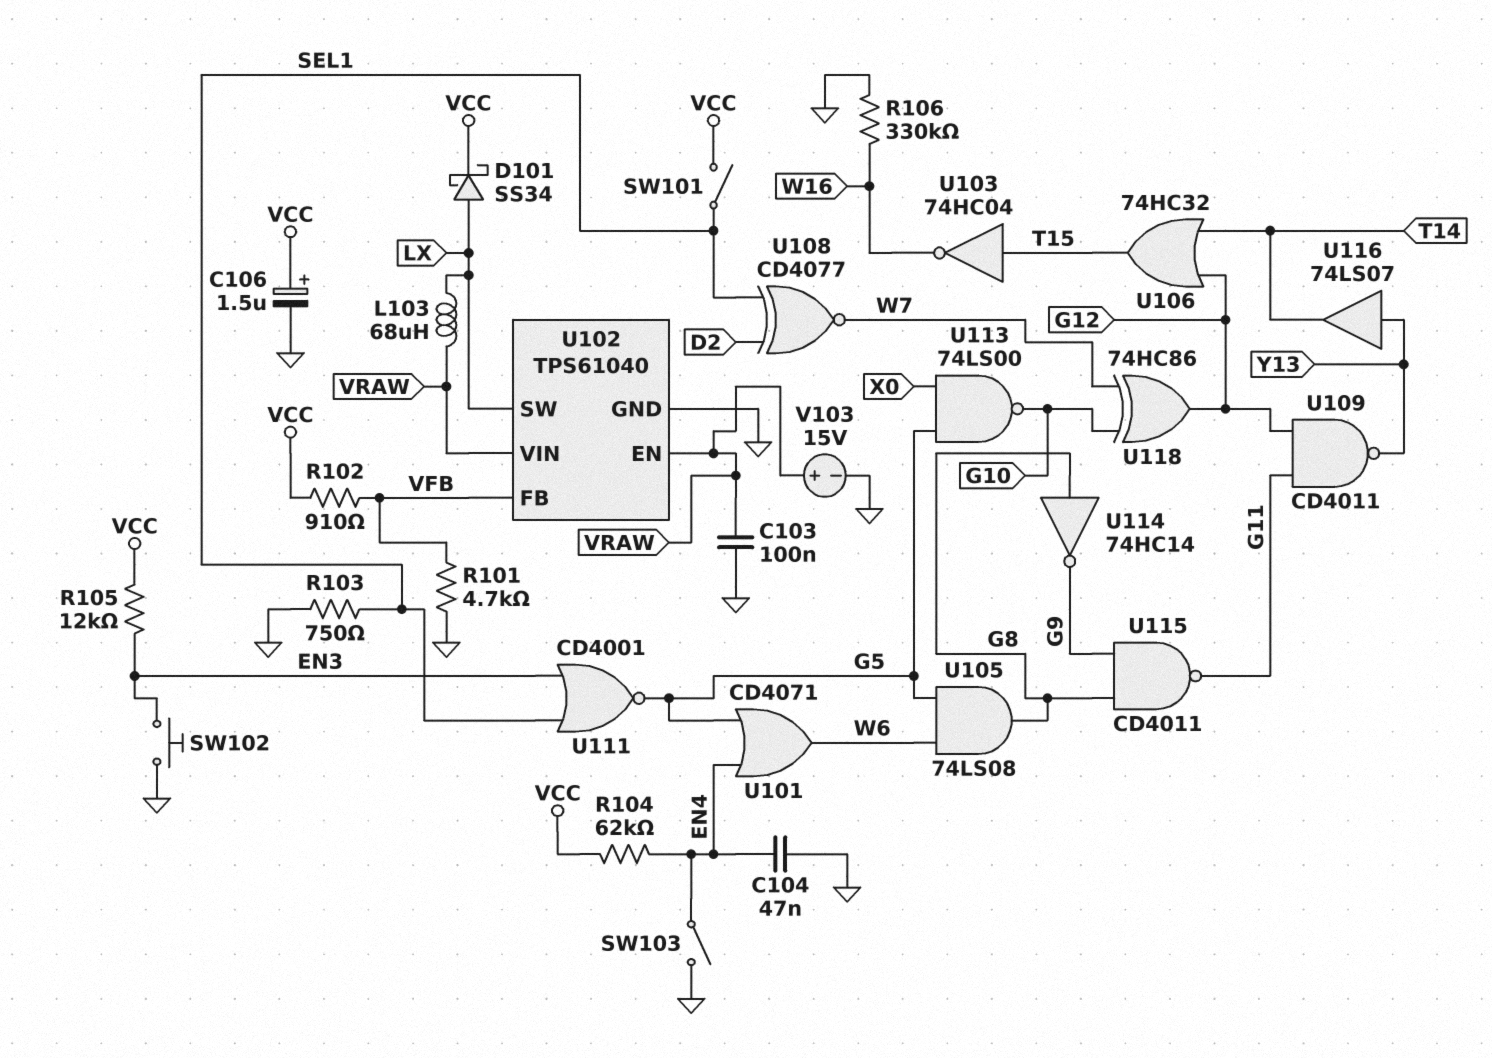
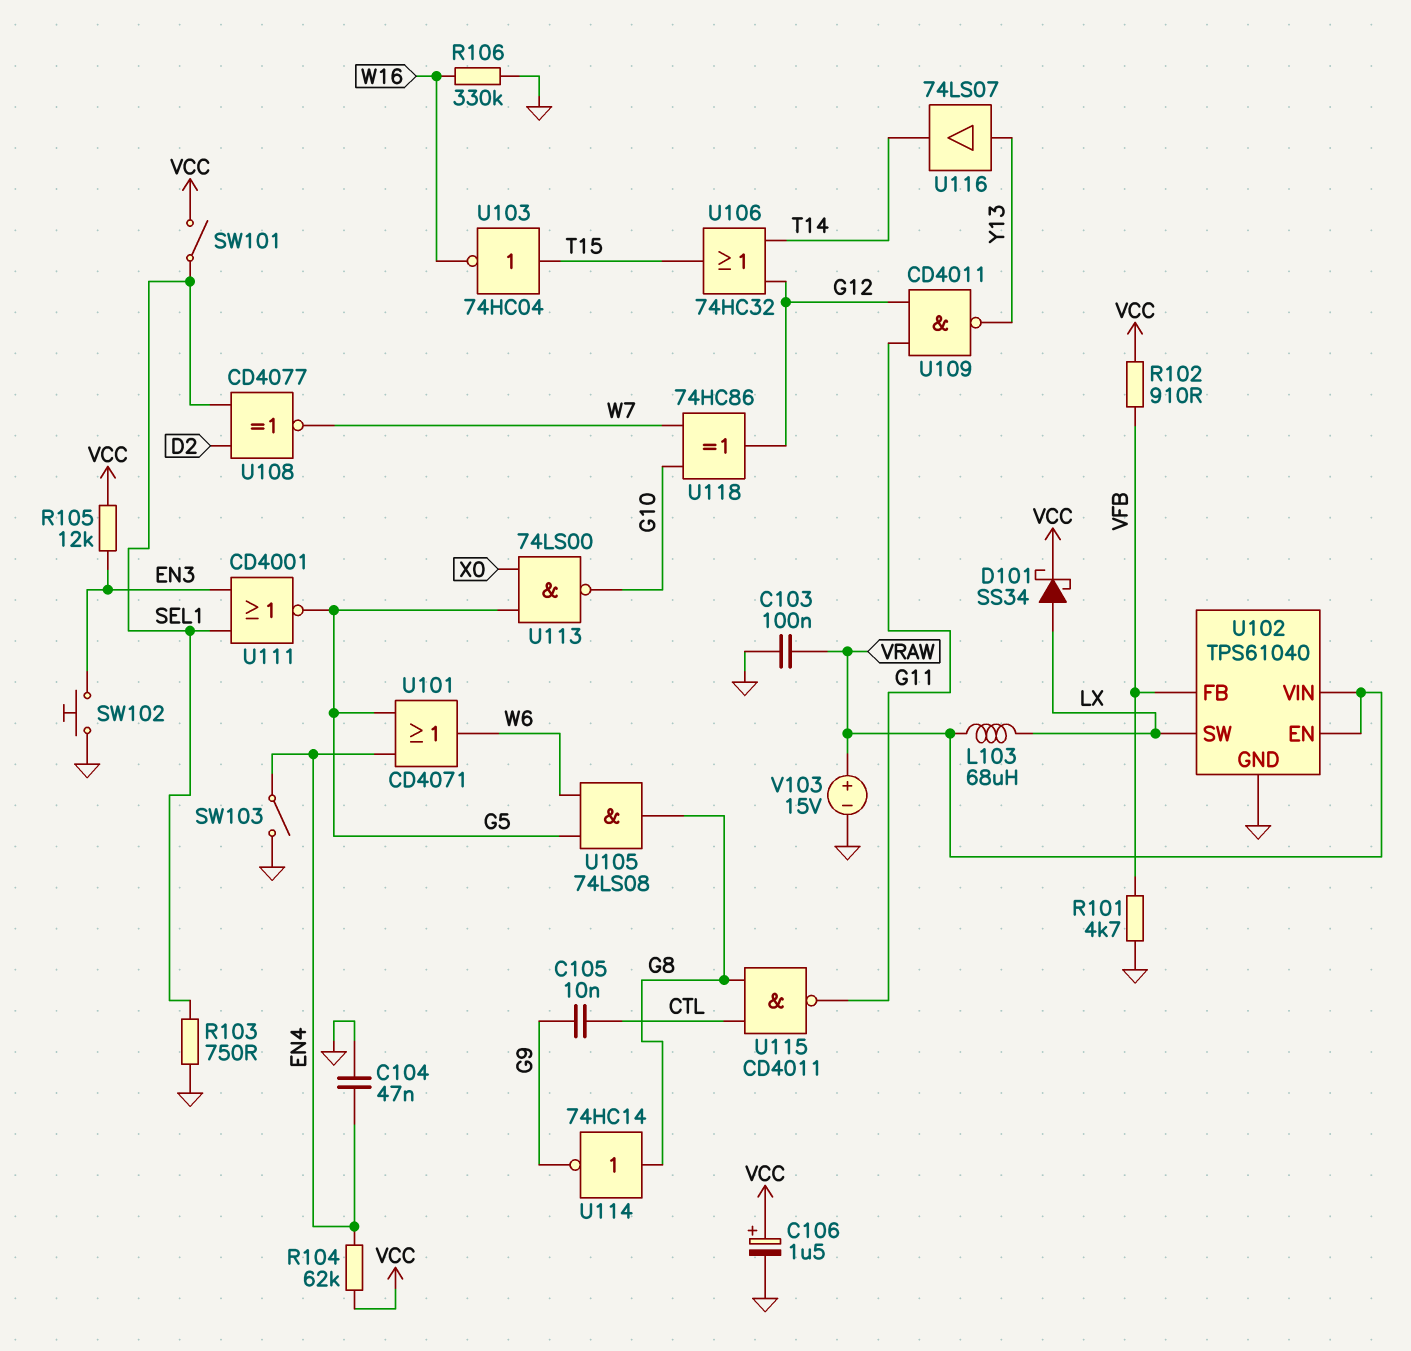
C105: none -> 10nF (CTL, G9)
U115: NAND CD4011 (in G8, in G9, out G11) -> NAND CD4011 (in CTL, in G8, out G11)

